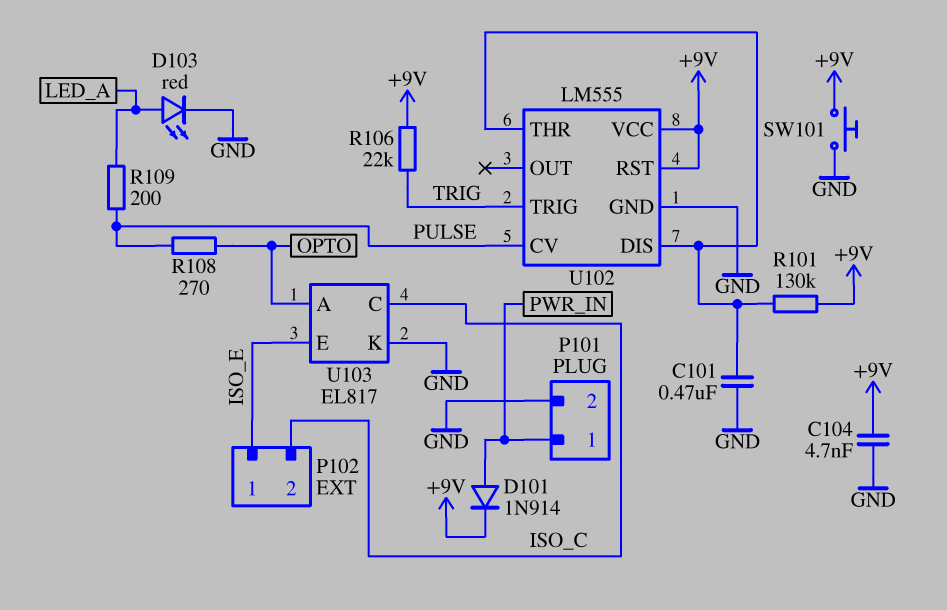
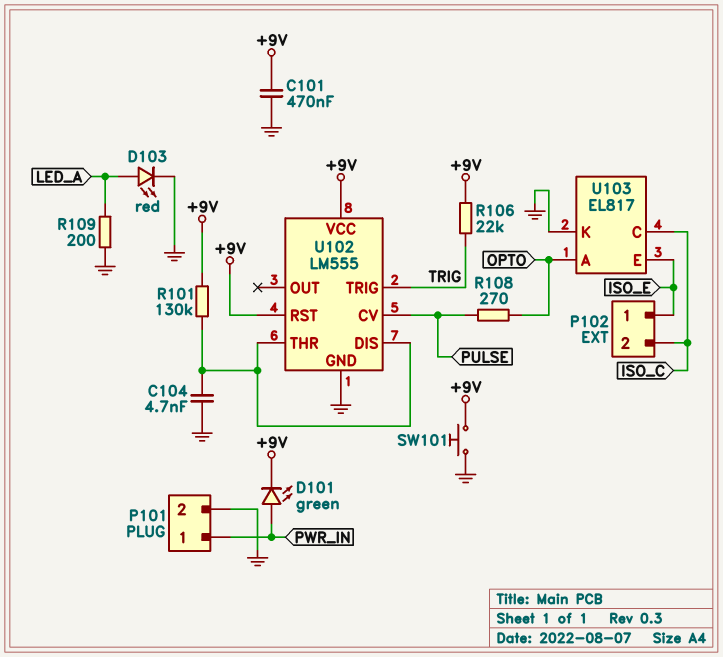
C101: 470nF (GND, U102/DIS) -> 470nF (+9V, GND)
C104: 4.7nF (+9V, GND) -> 4.7nF (GND, U102/DIS)
D101: diode 1N914 (A PWR_IN, K +9V) -> LED green (A PWR_IN, K +9V)
R109: 200 (LED_A, PULSE) -> 200 (GND, LED_A)

